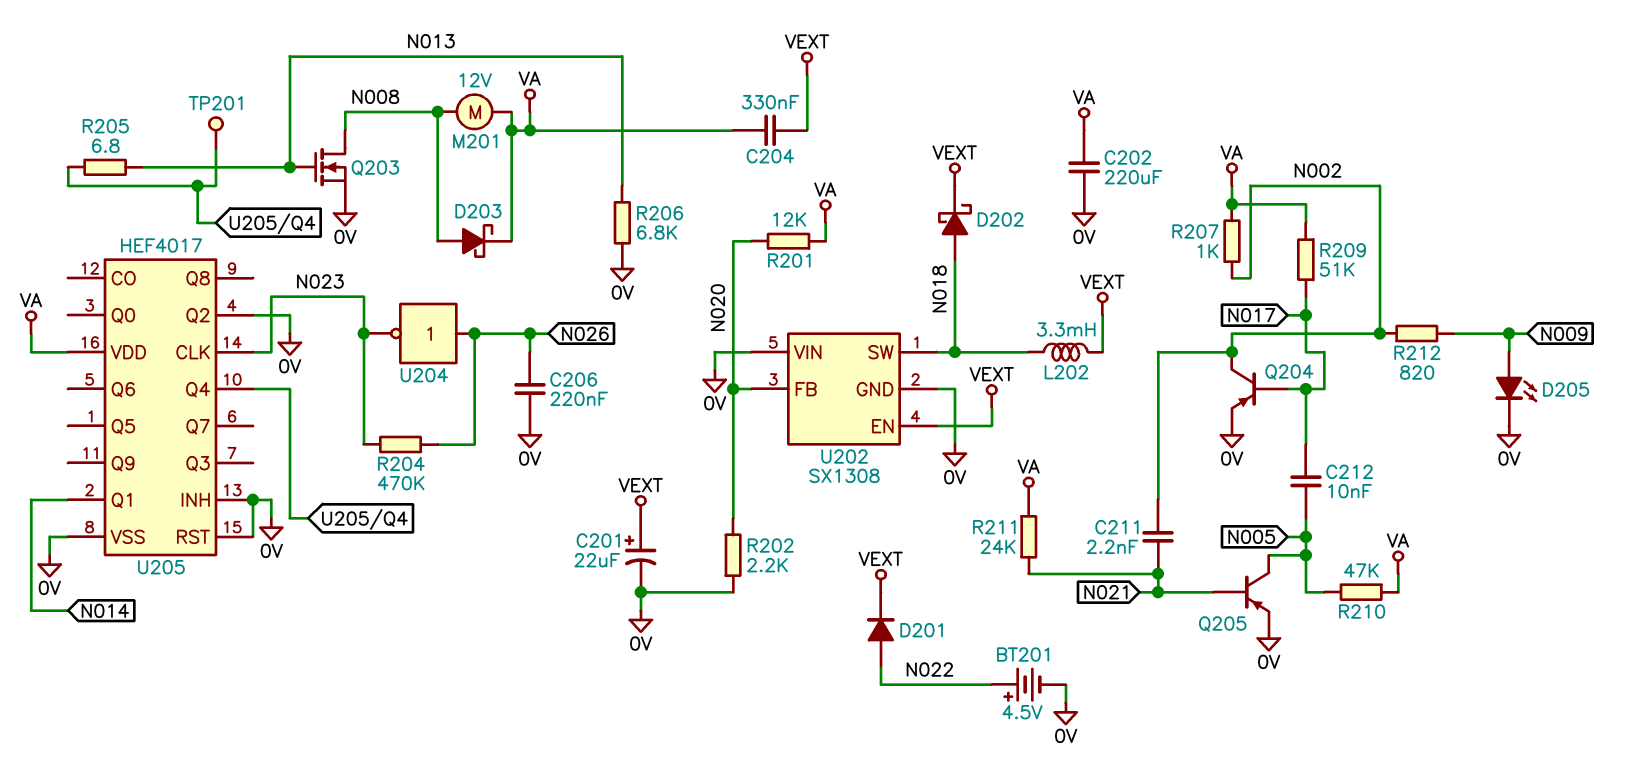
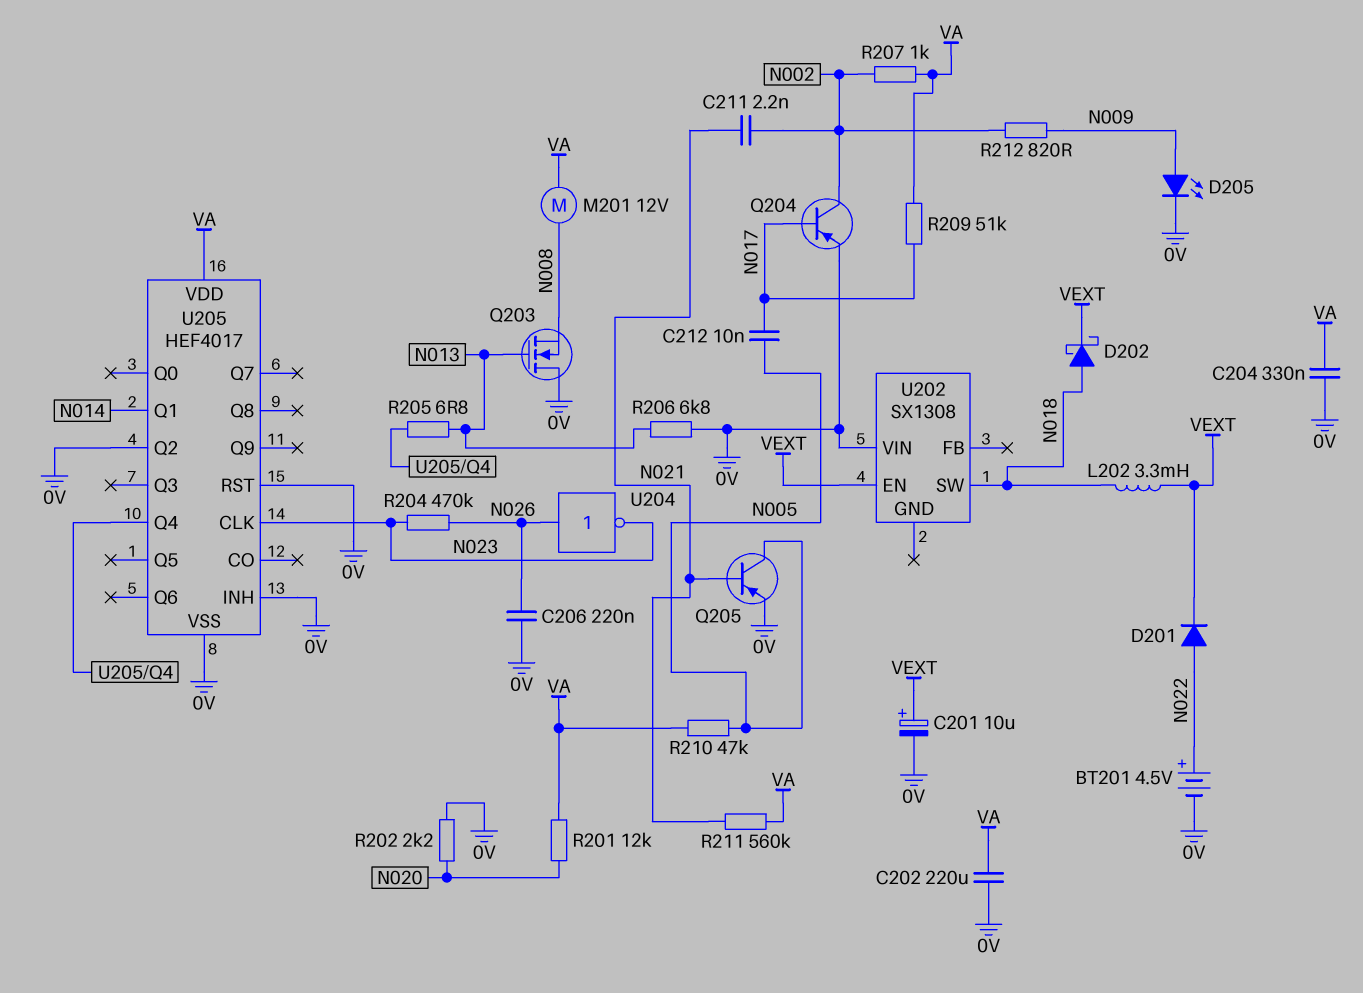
C201: 22uF (plus VEXT, minus 0V) -> 10uF (plus VEXT, minus 0V)
C204: 330nF (VA, VEXT) -> 330nF (0V, VA)
D203: schottky (A N008, K VA) -> none
Q203: NMOS (G N013, D N008, S 0V) -> NMOS (G N013, D 0V, S N008)
R211: 24k (N021, VA) -> 560k (N021, VA)
TP201: test point (U205/Q4) -> none
U202 pin FB: N020 -> none
U202 pin GND: 0V -> none

